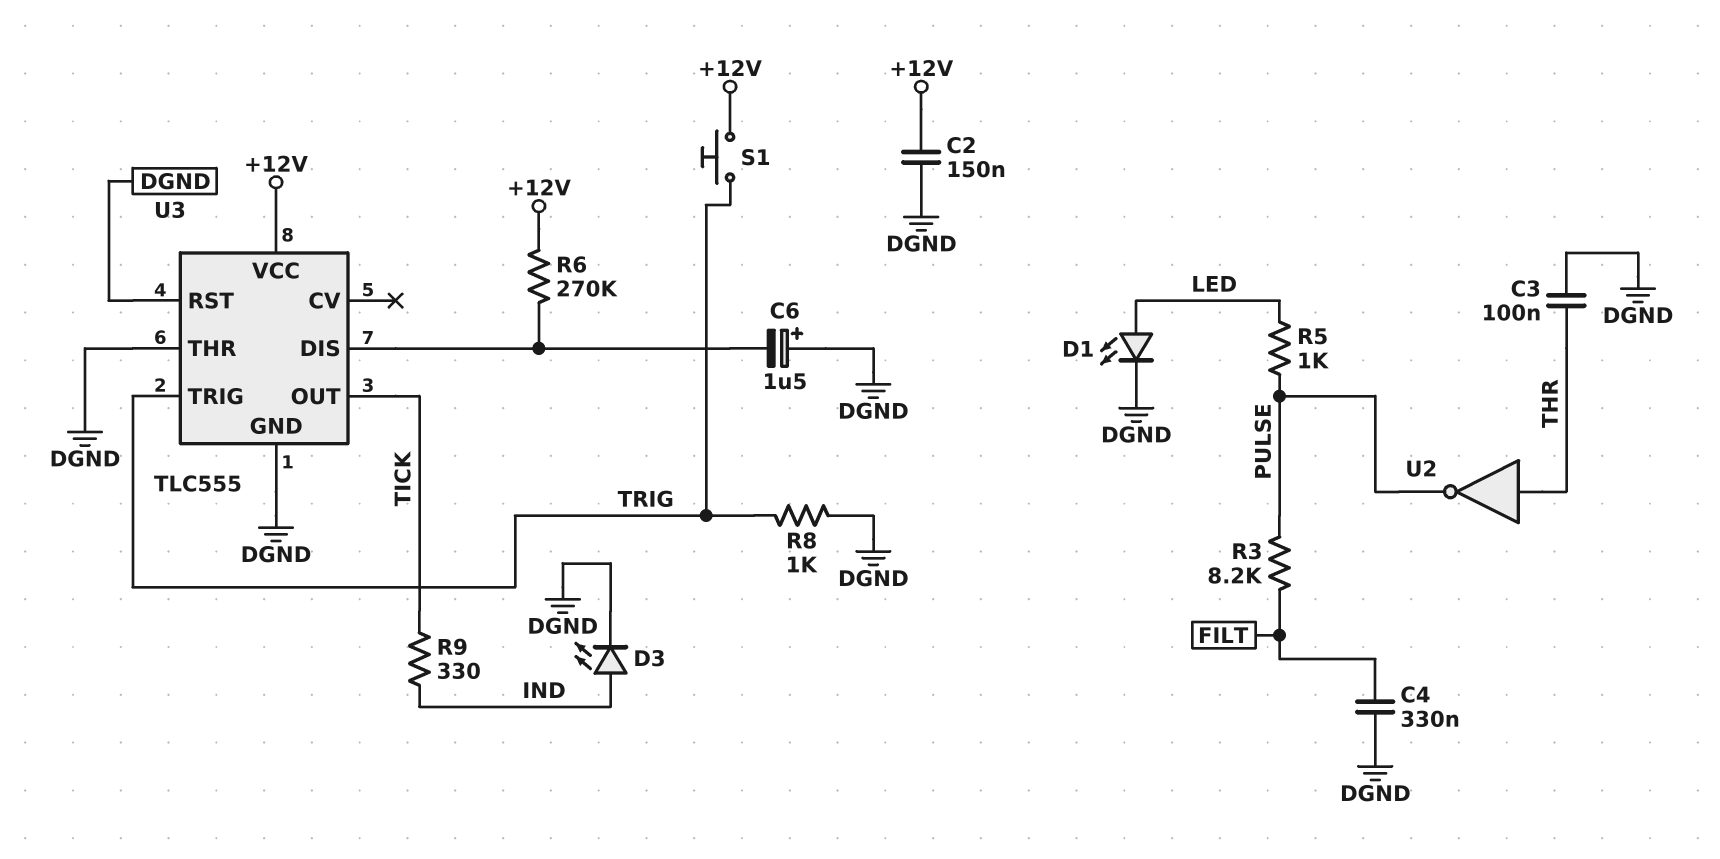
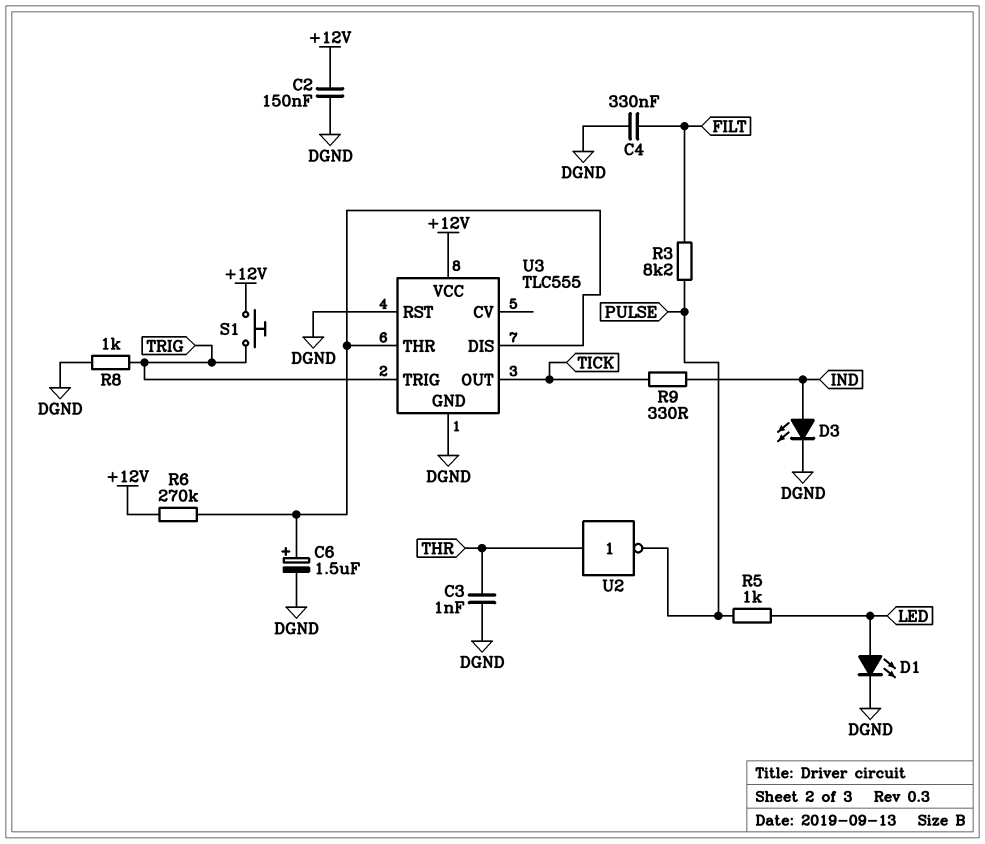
C3: 100nF (DGND, THR) -> 1nF (DGND, THR)
C6: 1.5uF (plus DGND, minus U3/DIS) -> 1.5uF (plus U3/DIS, minus DGND)
U3 pin THR: DGND -> U3/DIS

